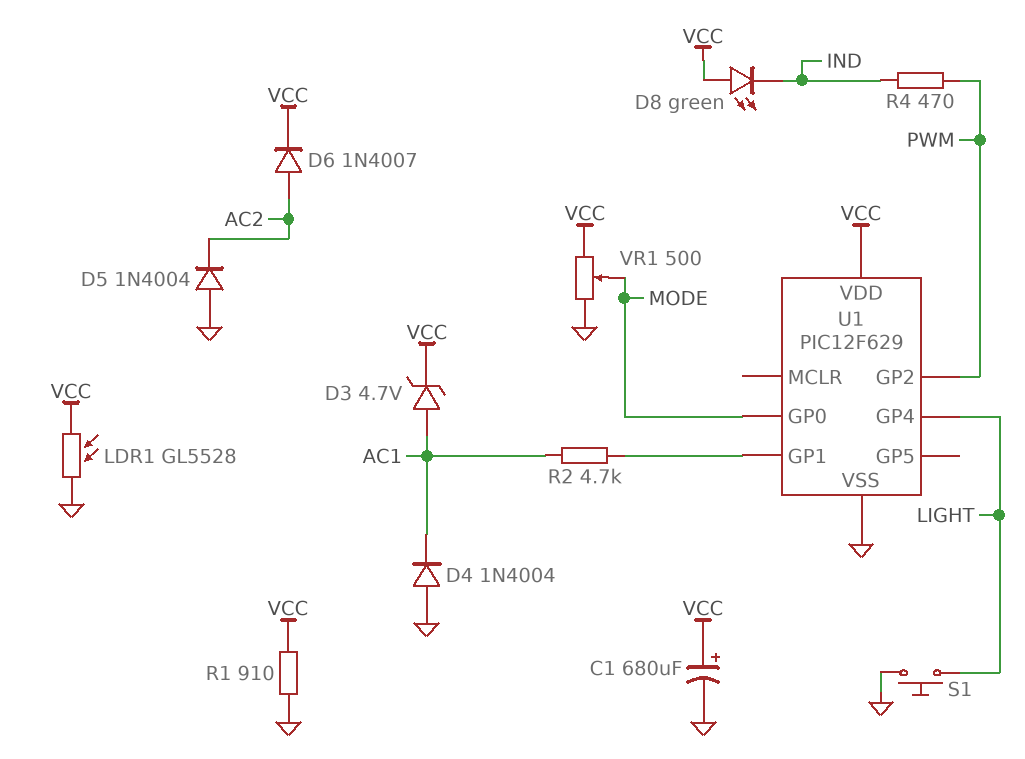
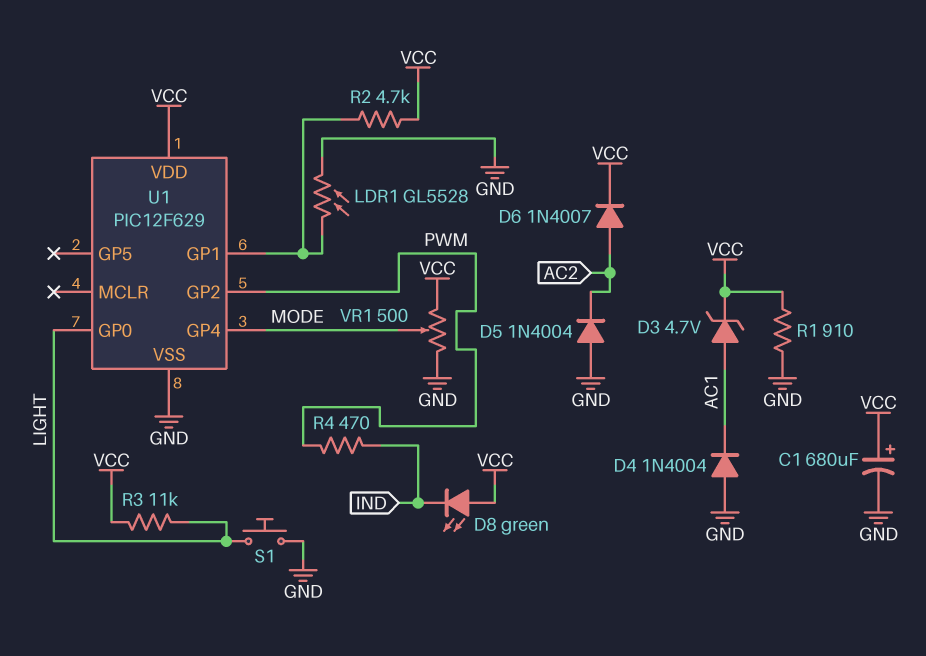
LDR1: GL5528 (GND, VCC) -> GL5528 (GND, U1/GP1)
R2: 4.7k (AC1, U1/GP1) -> 4.7k (U1/GP1, VCC)
R3: none -> 11k (LIGHT, VCC)
U1 pin GP0: MODE -> LIGHT
U1 pin GP4: LIGHT -> MODE

